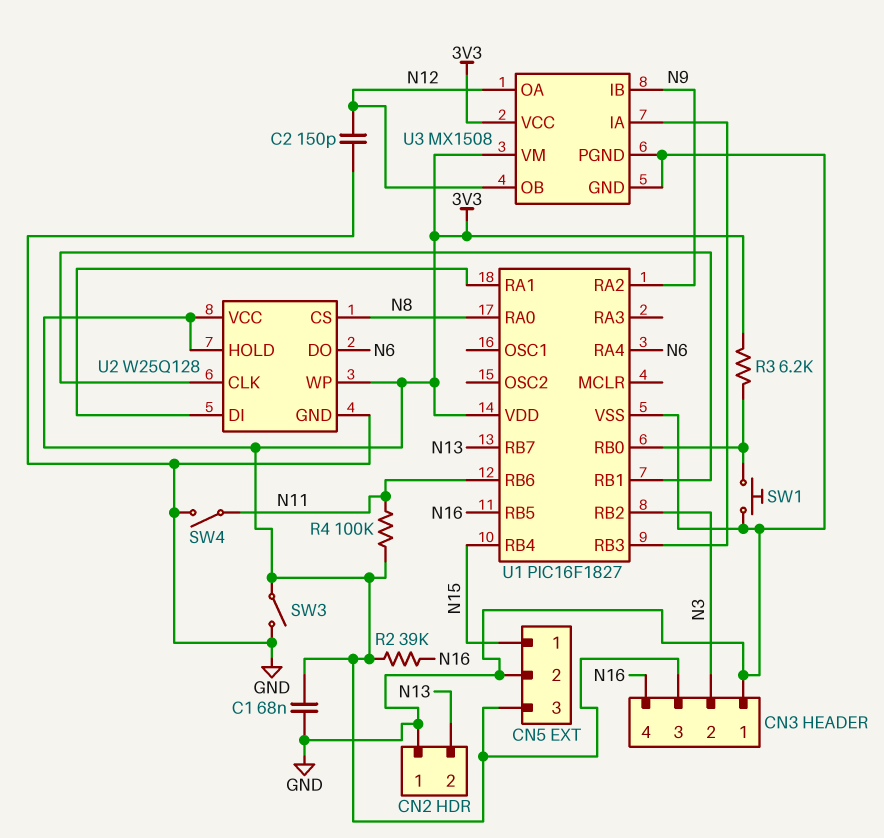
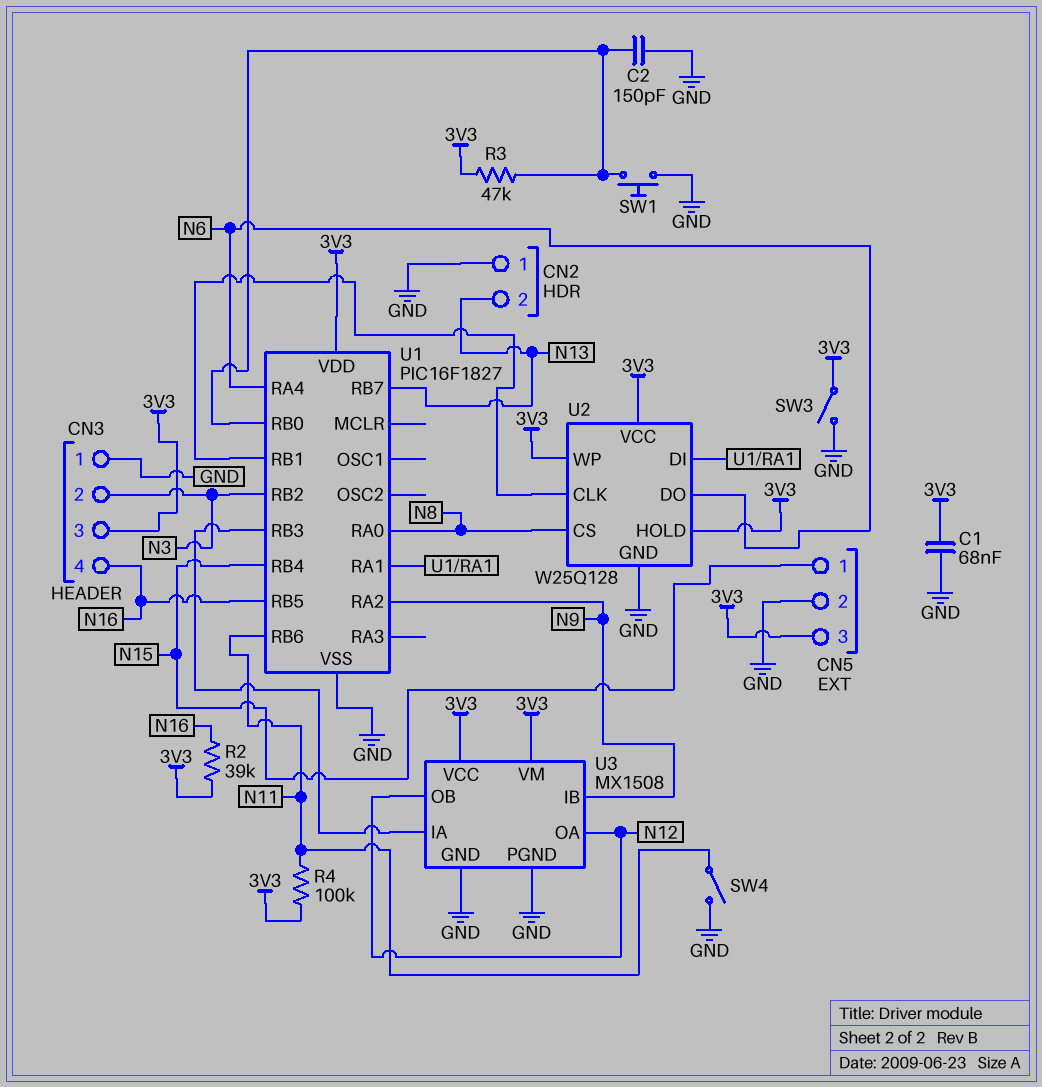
C2: 150pF (GND, N12) -> 150pF (GND, U1/RB0)
R3: 6.2k (3V3, U1/RB0) -> 47k (3V3, U1/RB0)

